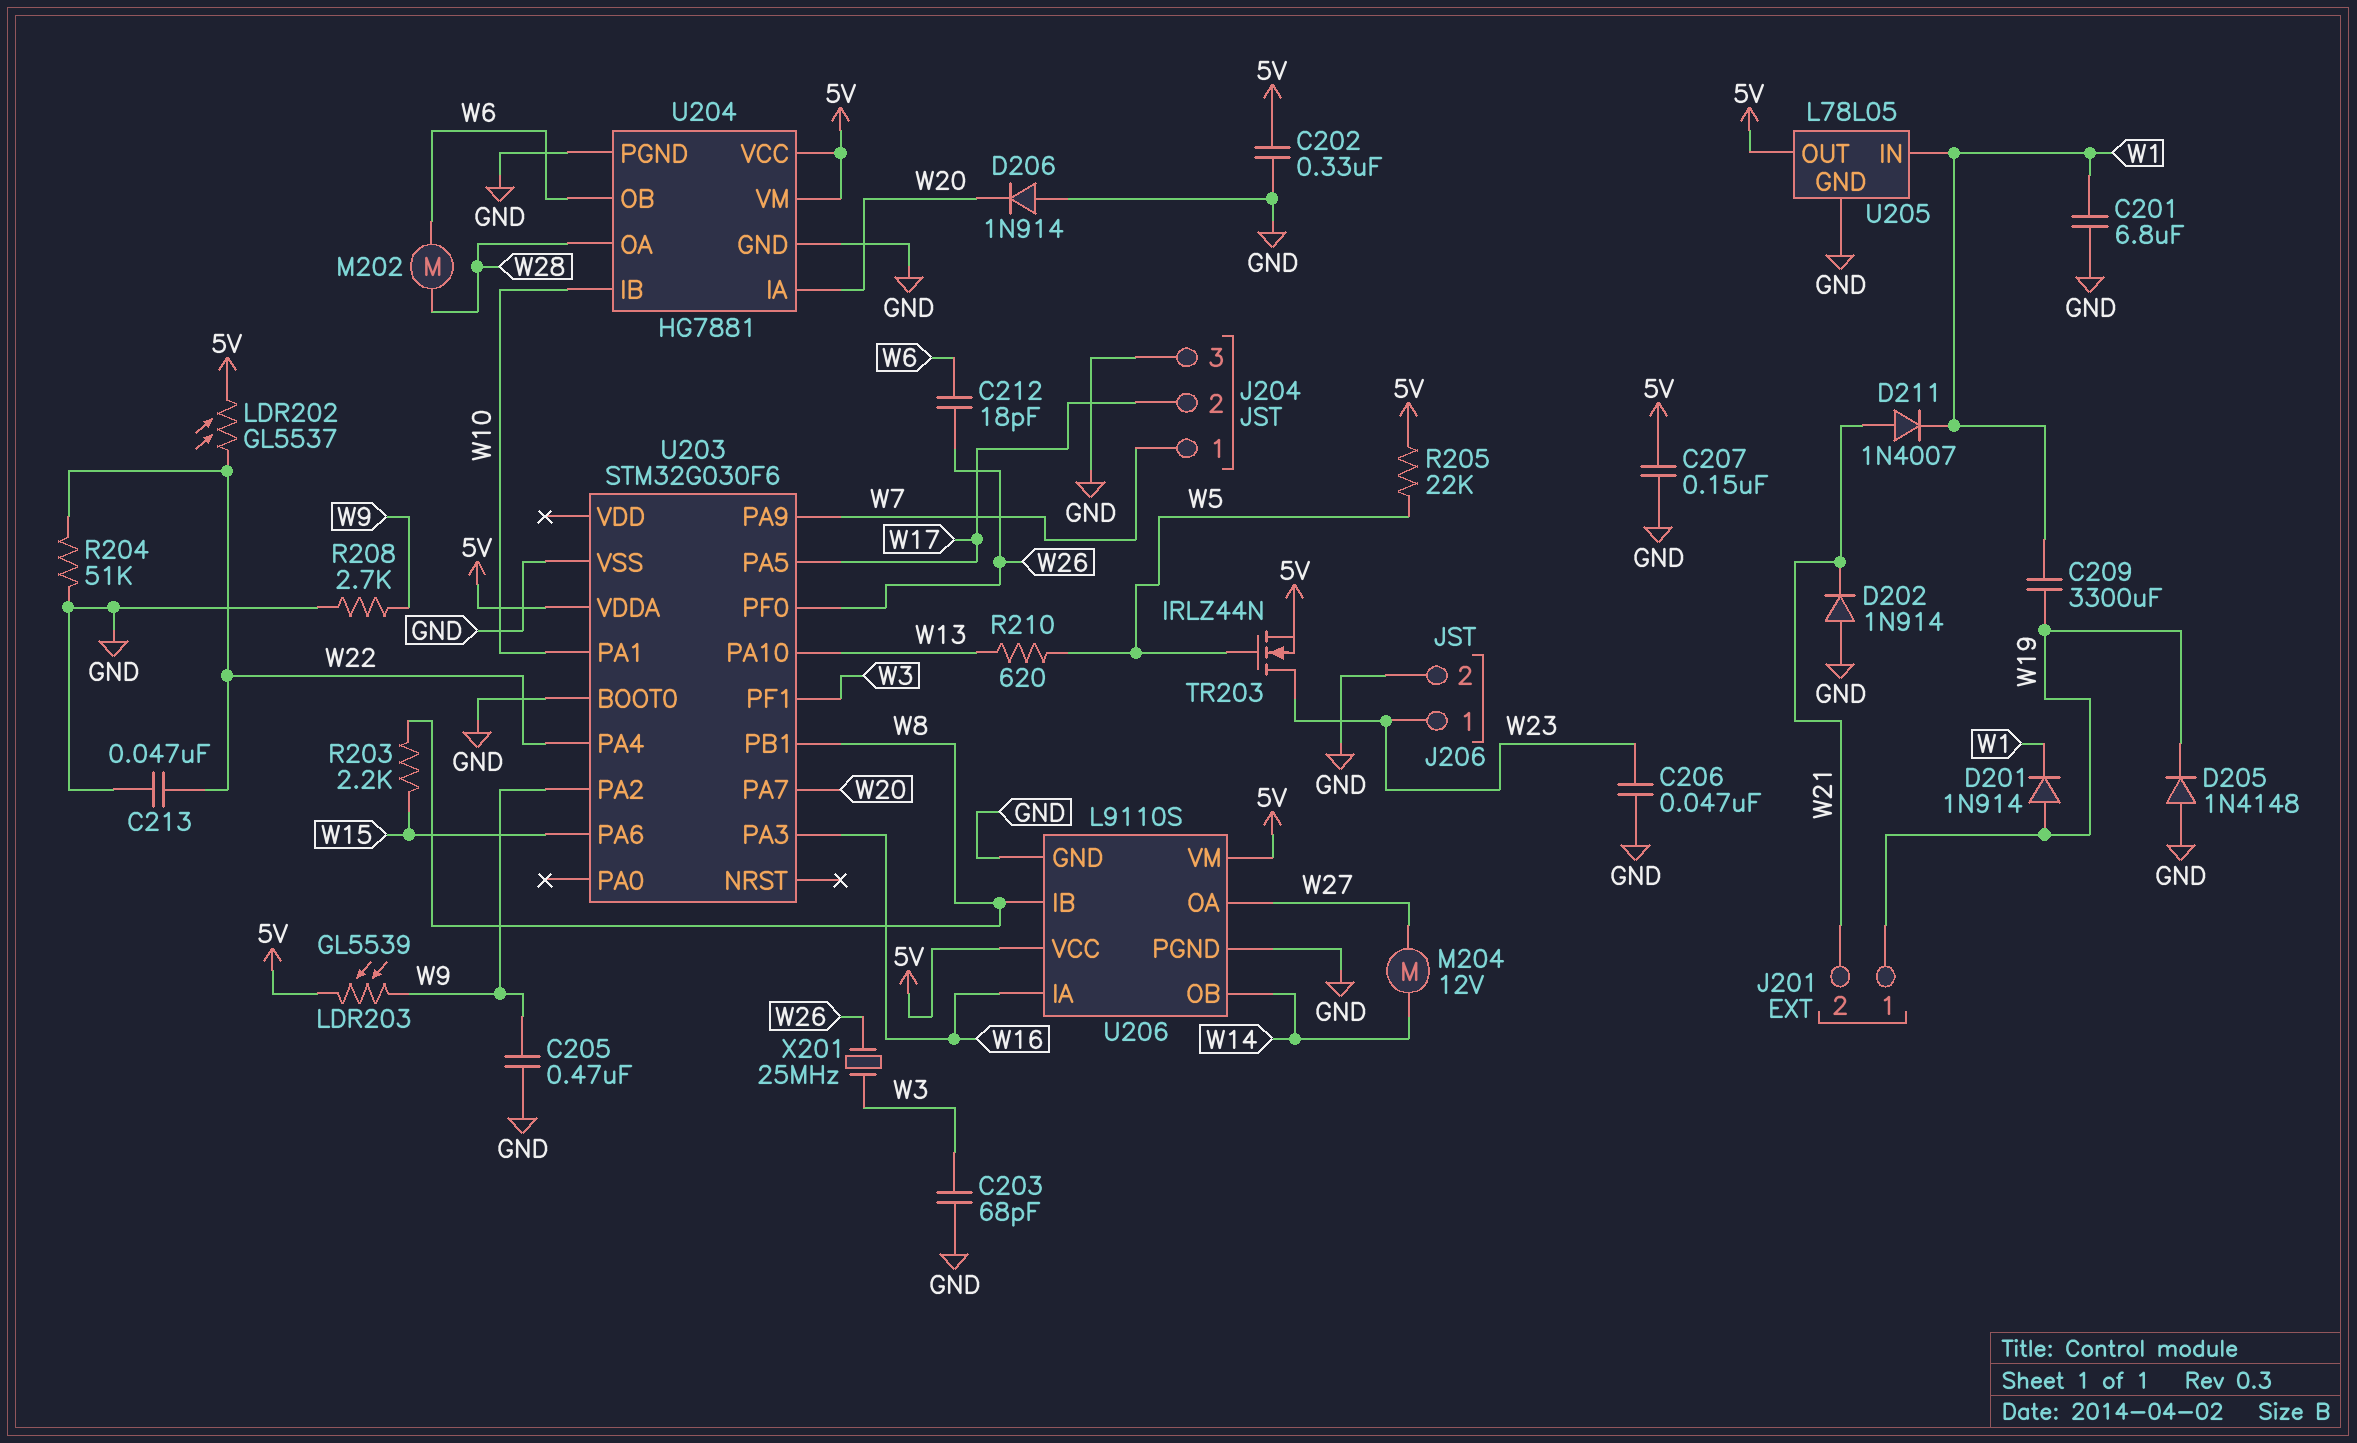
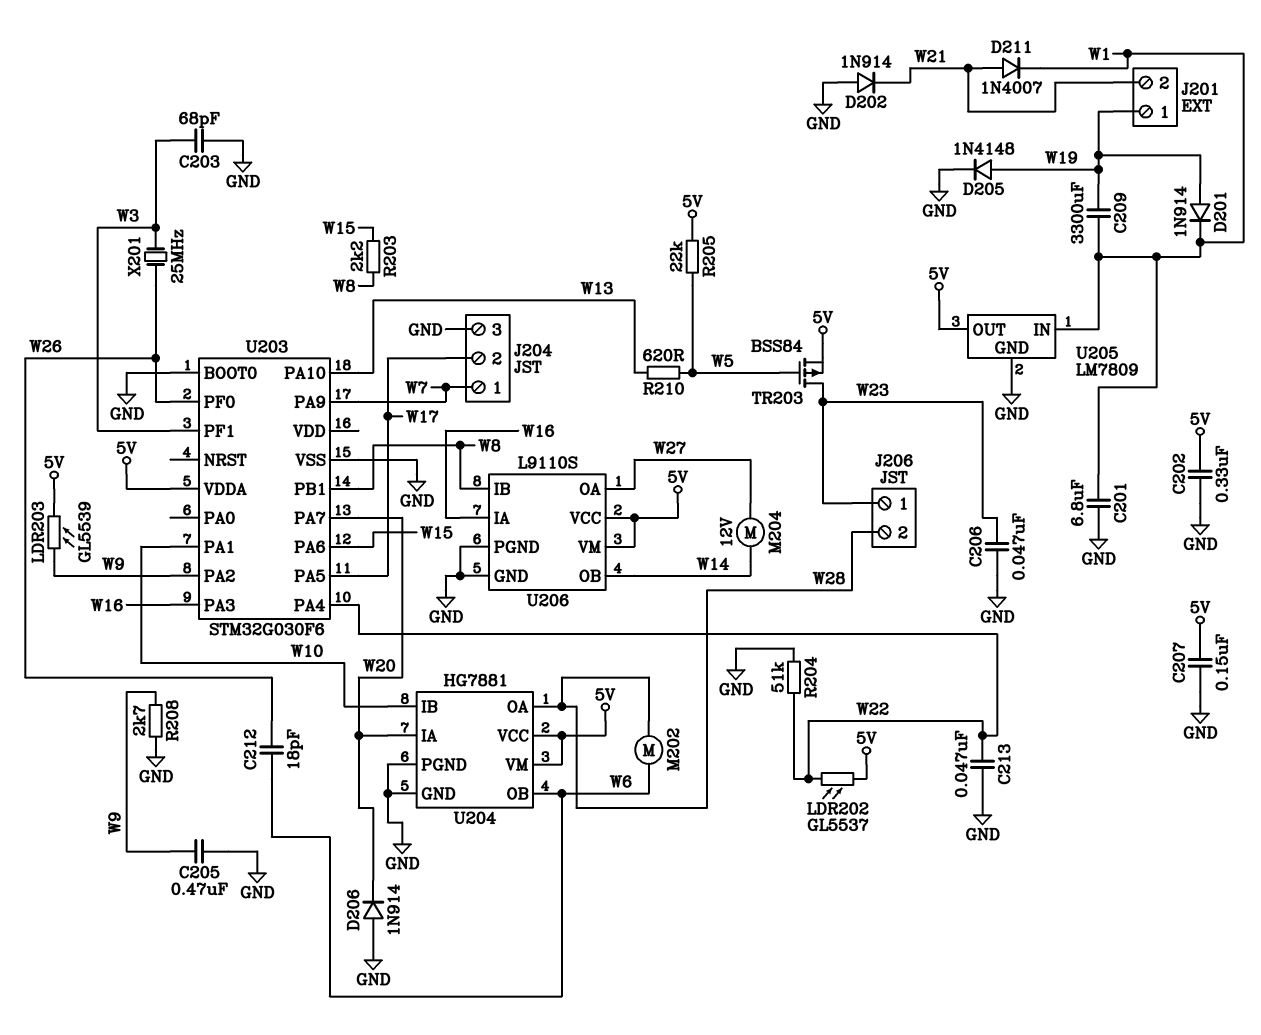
D205: diode 1N4148 (A GND, K W19) -> diode 1N4148 (A W19, K GND)
J206 pin 2: GND -> W28
TR203: NMOS IRLZ44N (G W5, D W23, S 5V) -> PMOS BSS84 (G W5, D W23, S 5V)
U205: L78L05 -> LM7809

